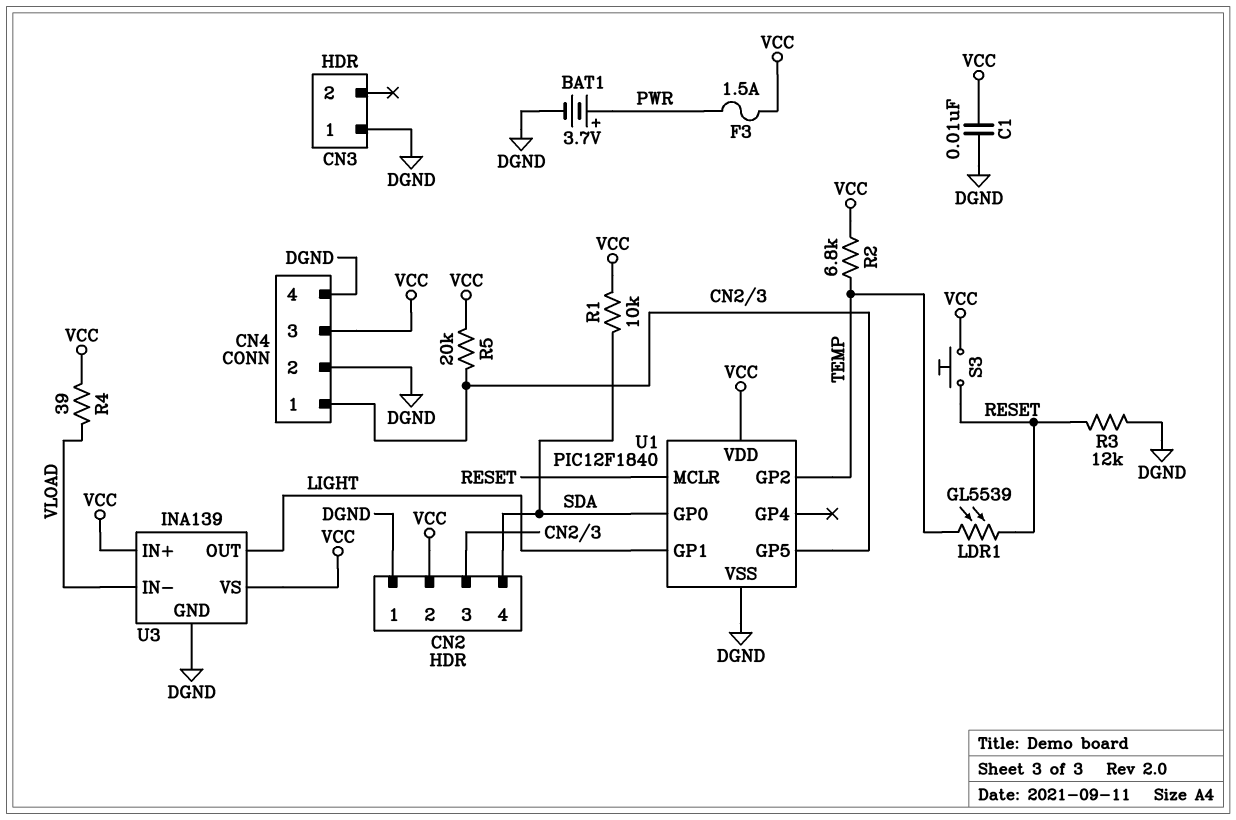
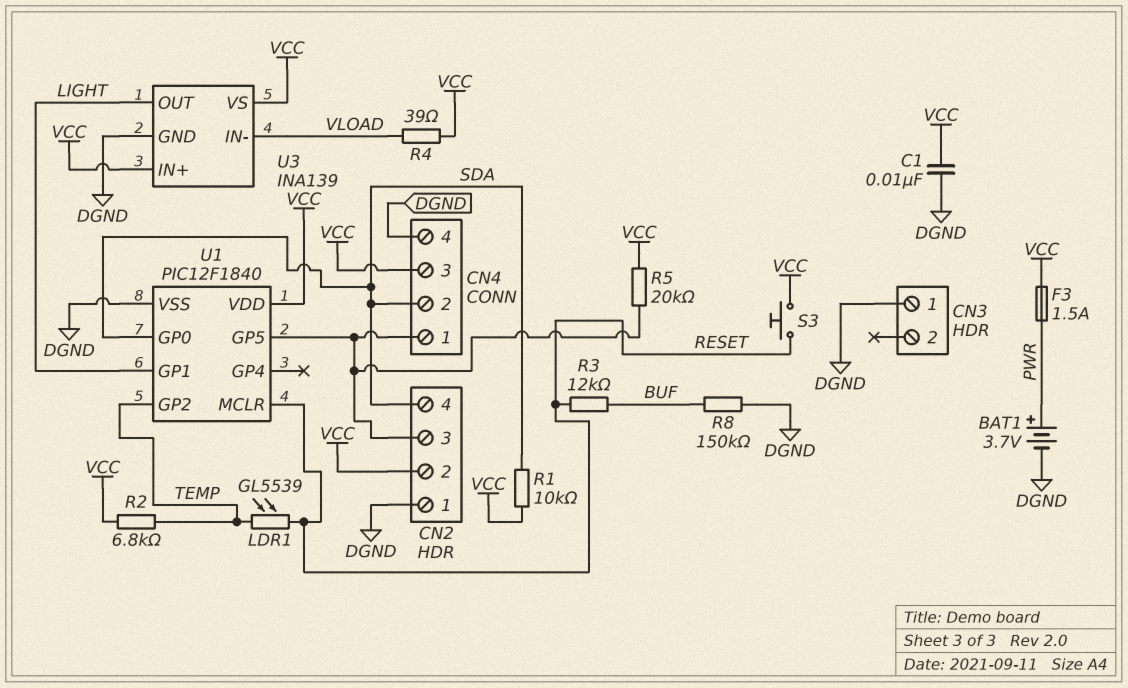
CN4 pin 2: DGND -> SDA
R3: 12k (DGND, RESET) -> 12k (BUF, RESET)
R8: none -> 150k (BUF, DGND)

